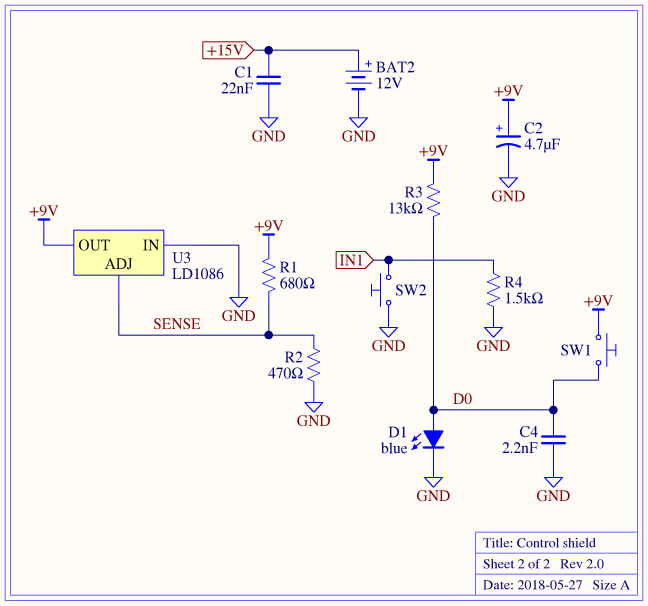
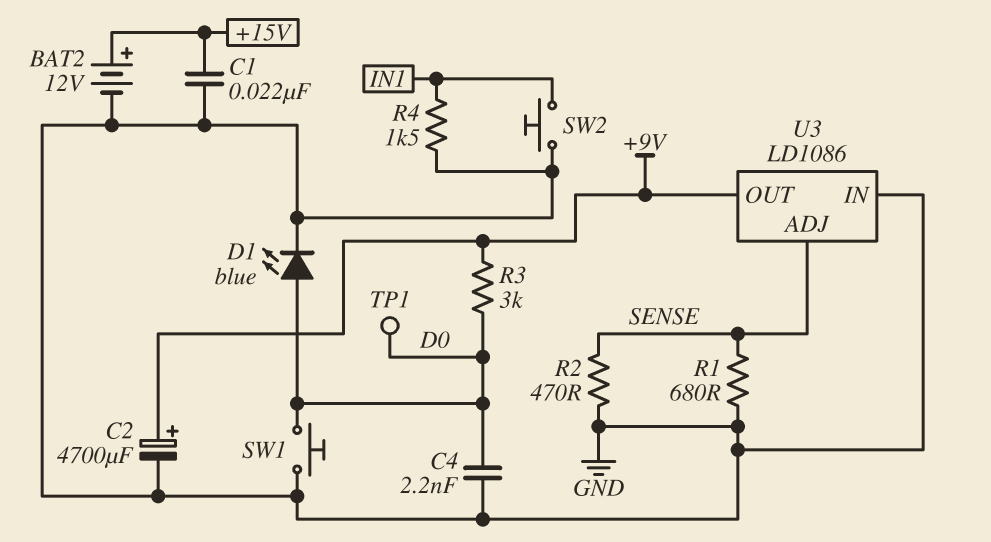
C2: 4.7uF (plus +9V, minus GND) -> 4700uF (plus +9V, minus GND)
R1: 680 (+9V, SENSE) -> 680 (GND, SENSE)
R3: 13k (+9V, D0) -> 3k (+9V, D0)
SW1: button (+9V, D0) -> button (D0, GND)
TP1: none -> test point (D0)

